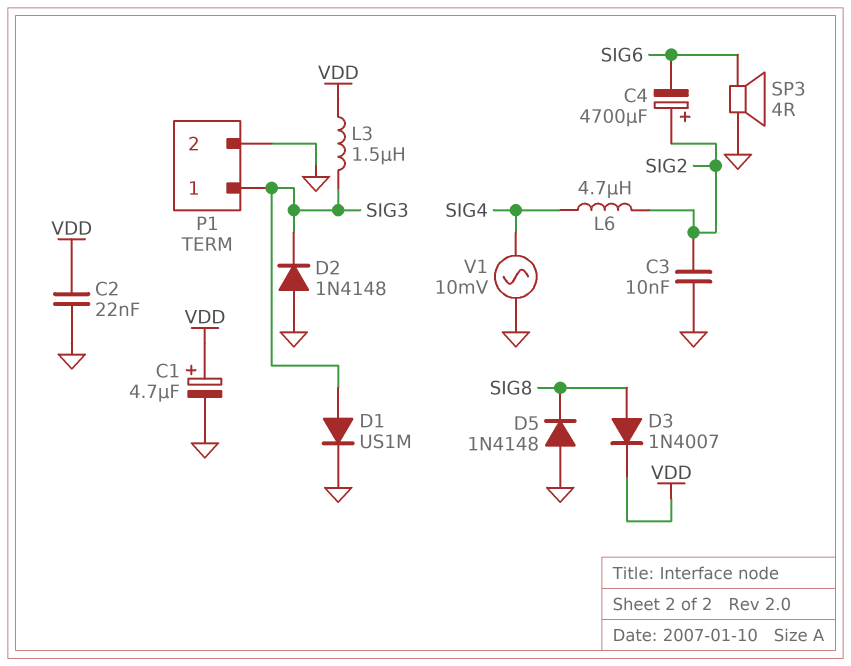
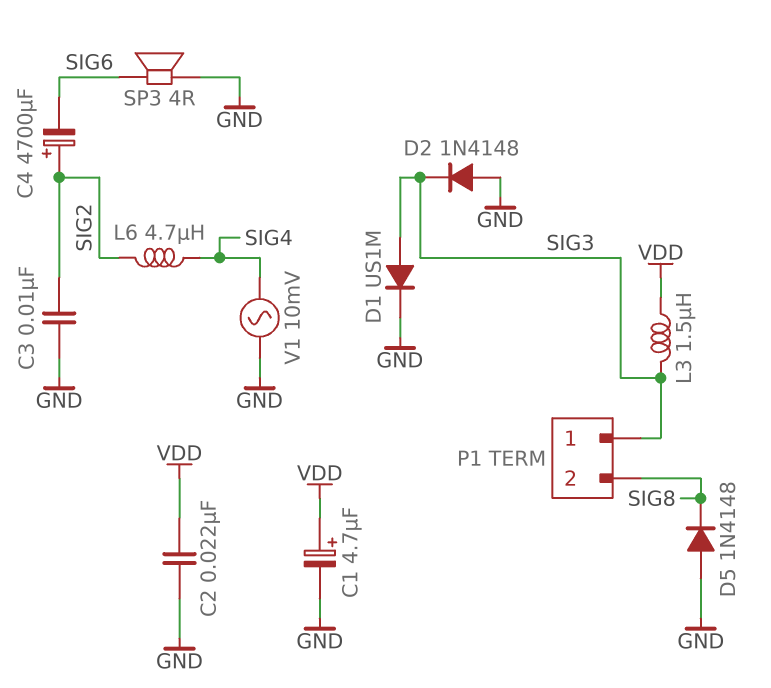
D3: diode 1N4007 (A SIG8, K VDD) -> none
P1 pin 2: GND -> SIG8

